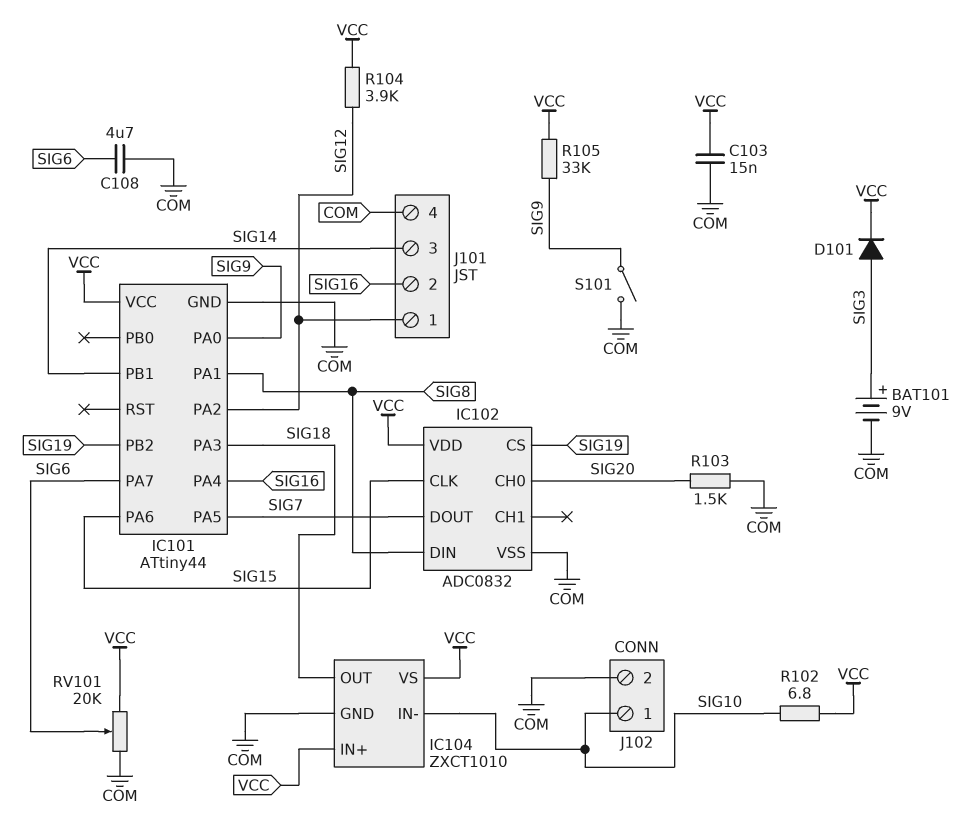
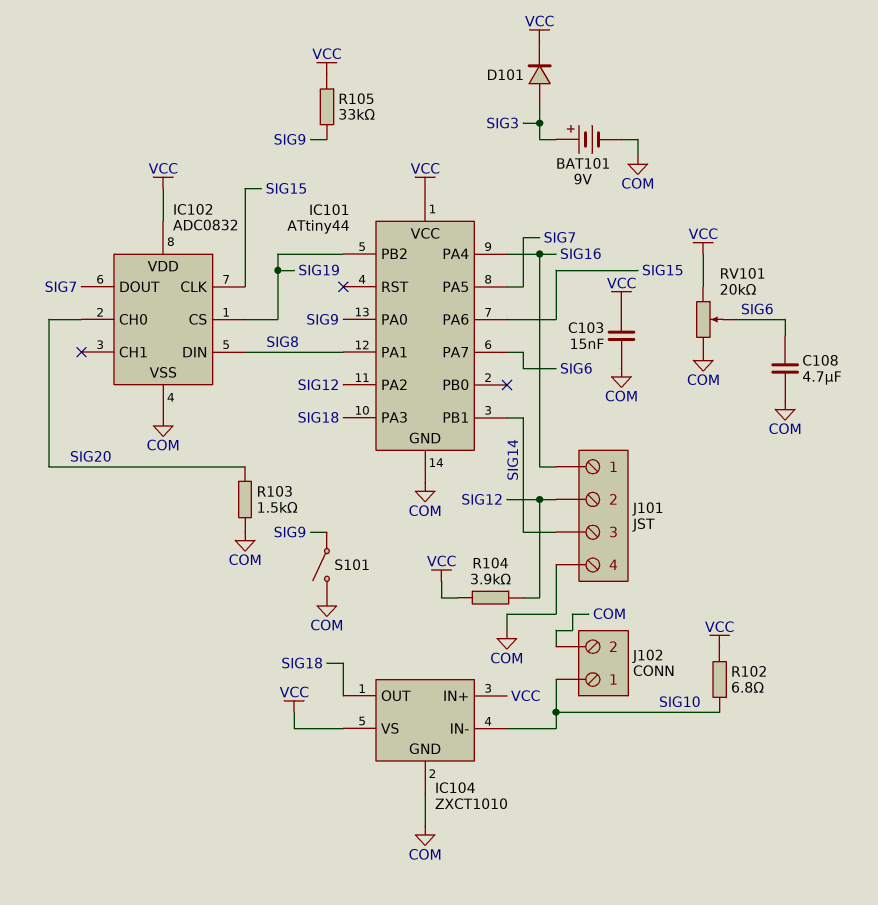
J101 pin 1: SIG12 -> SIG16
J101 pin 2: SIG16 -> SIG12

